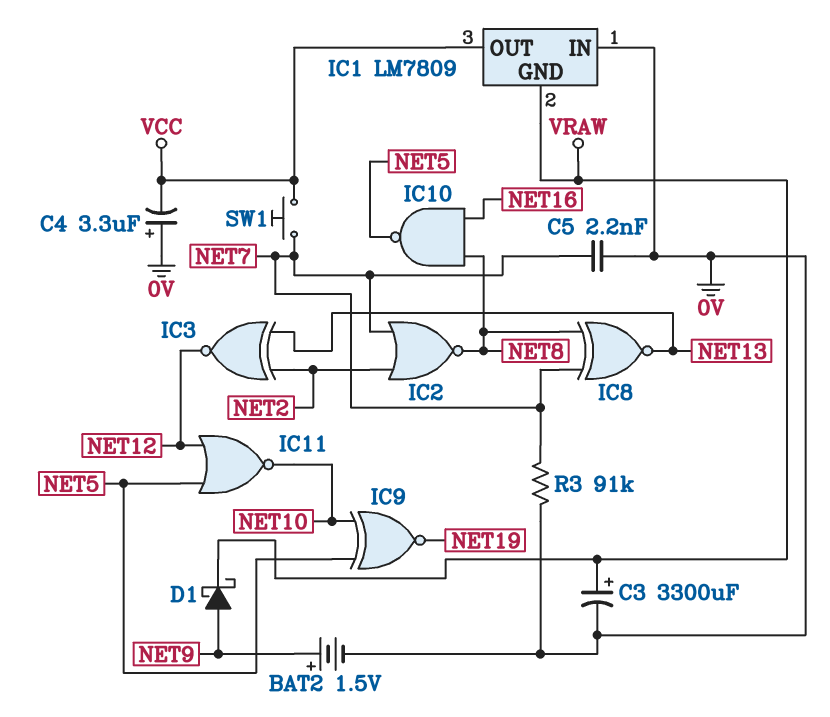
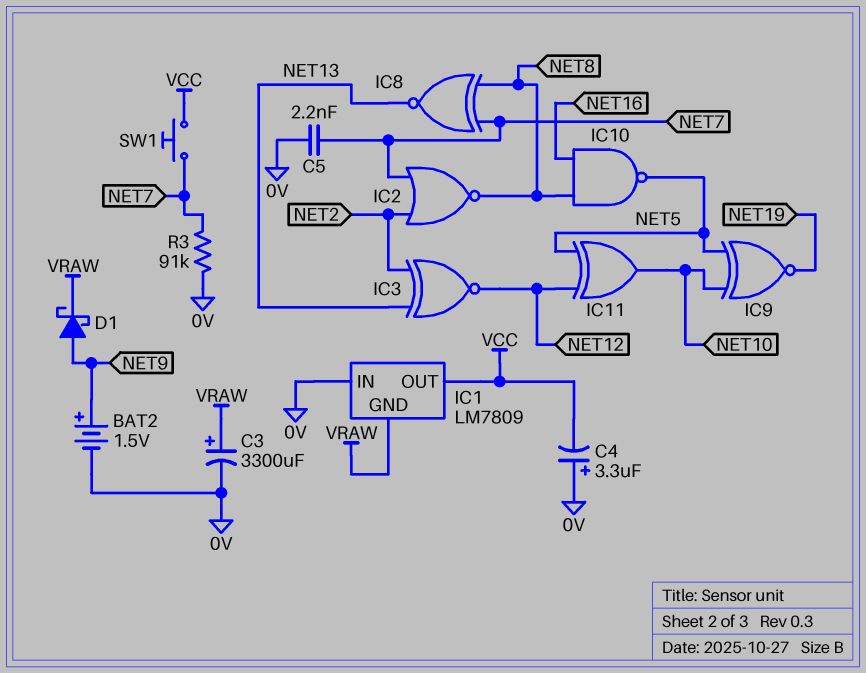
IC11: NOR (in NET5, in NET12, out NET10) -> XOR (in NET5, in NET12, out NET10)

